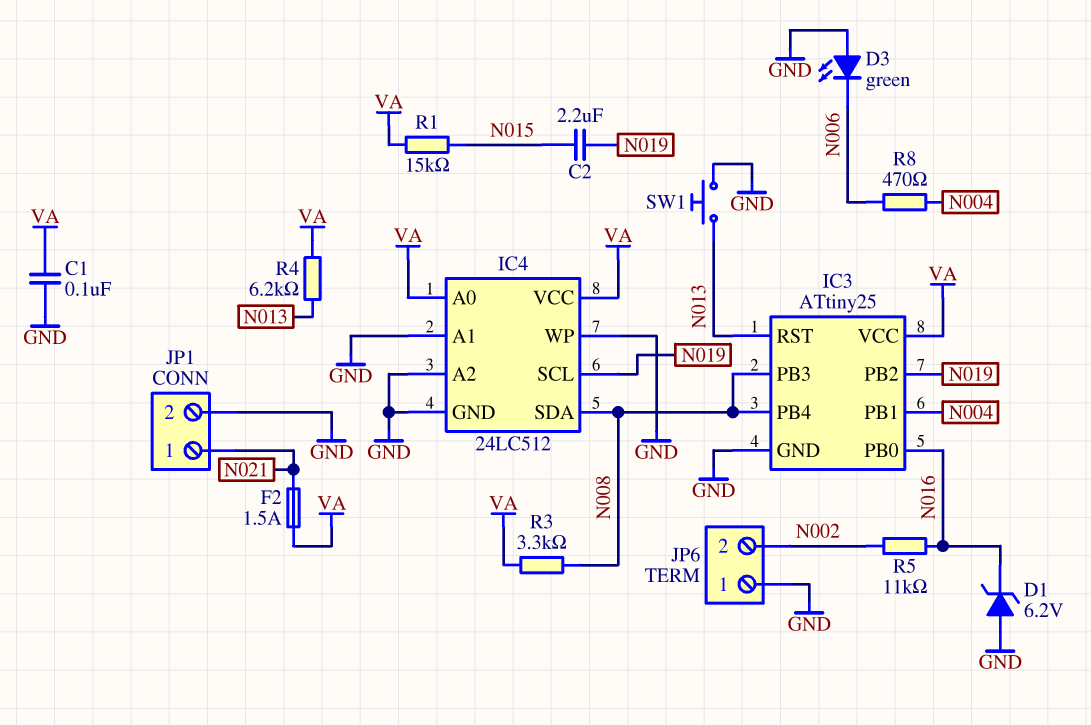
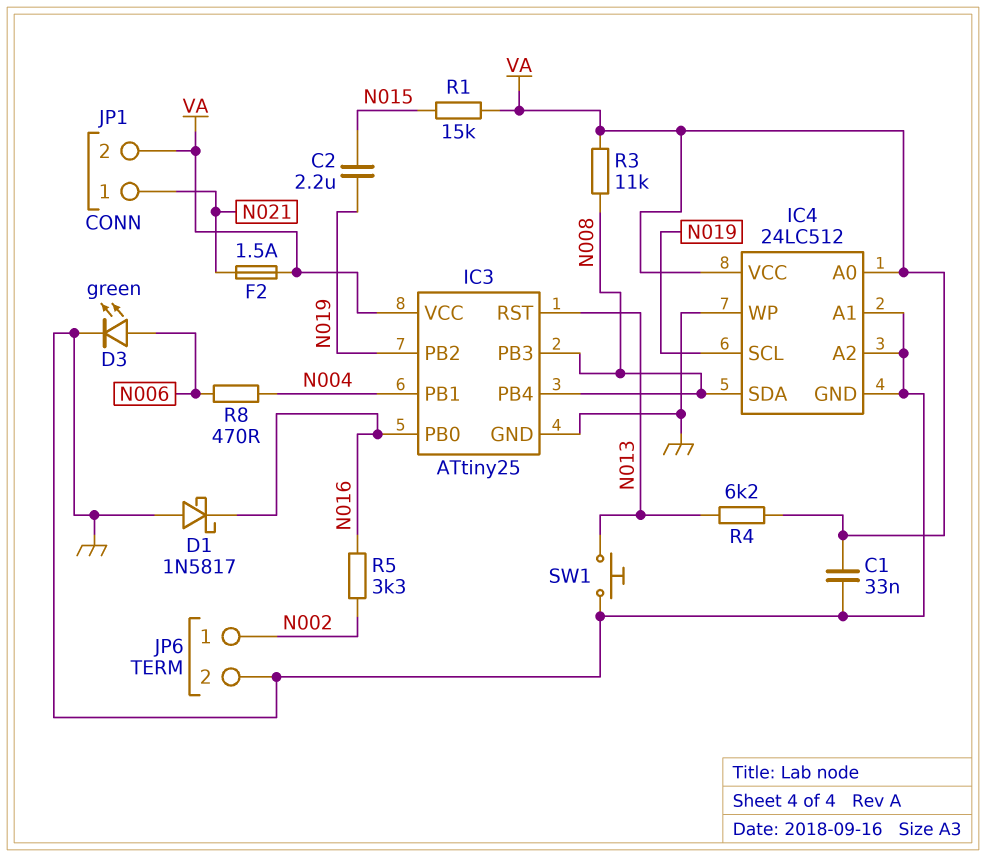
C1: 100nF (GND, VA) -> 33nF (GND, VA)
D1: zener 6.2V (A GND, K N016) -> schottky 1N5817 (A GND, K N016)
D3: LED green (A GND, K N006) -> LED green (A N006, K GND)
JP1 pin 2: GND -> VA
JP6 pin 1: GND -> N002
JP6 pin 2: N002 -> GND
R3: 3.3k (N008, VA) -> 11k (N008, VA)
R5: 11k (N002, N016) -> 3.3k (N002, N016)

